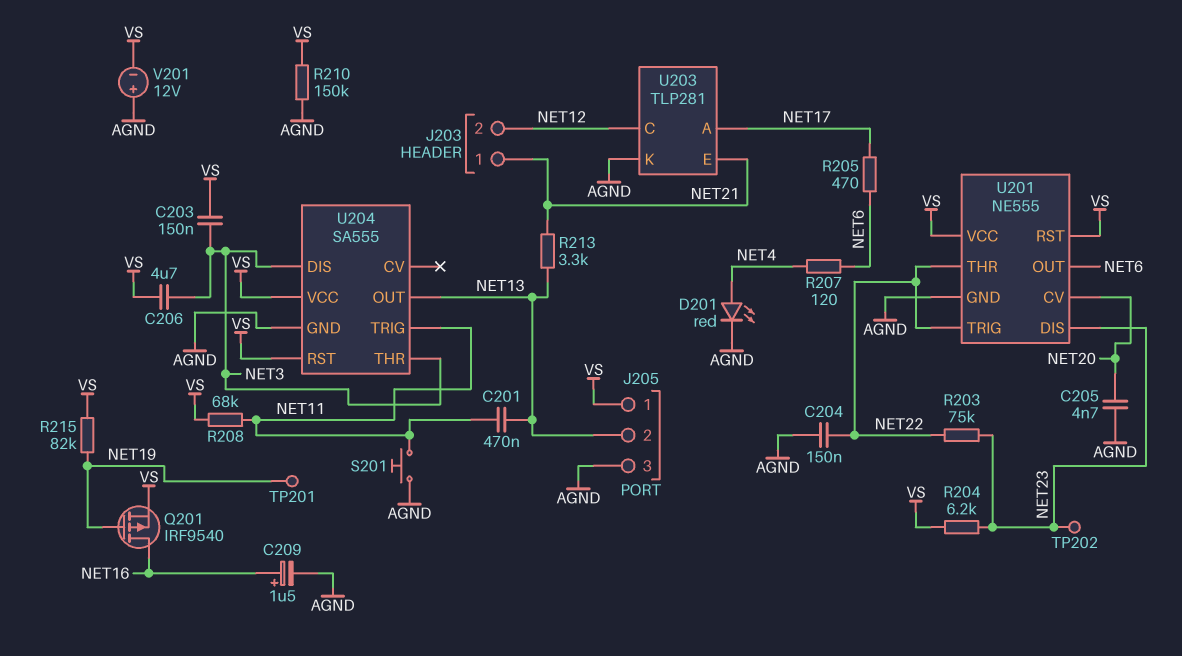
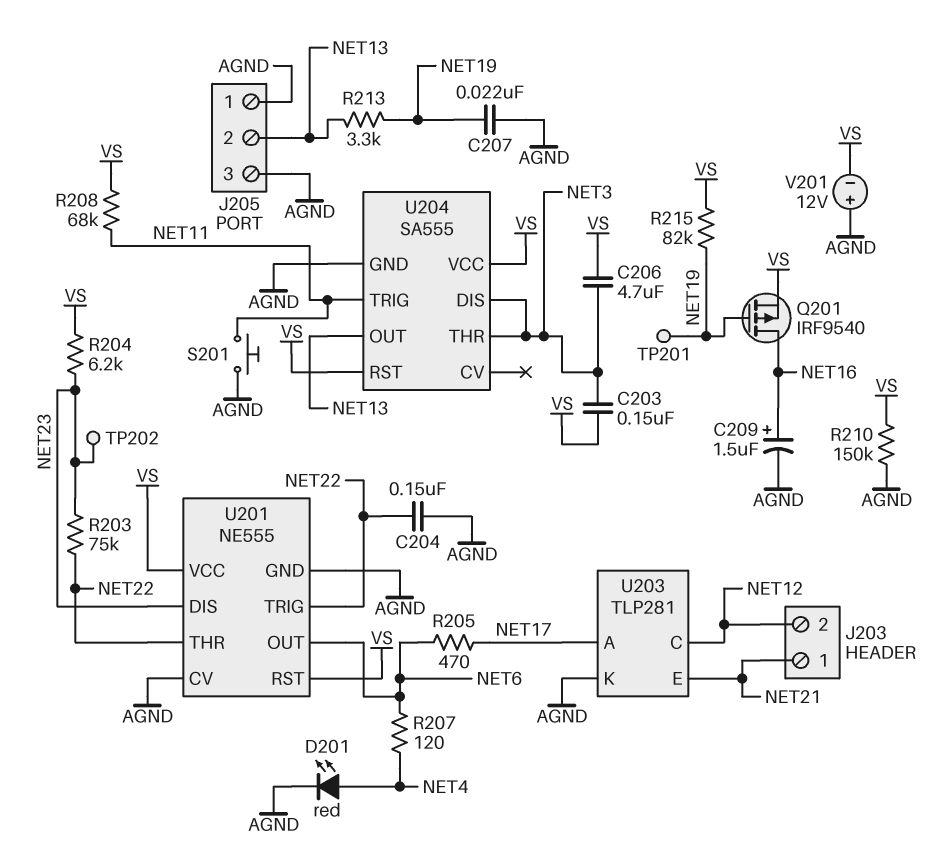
C201: 470nF (NET11, NET13) -> none
C205: 4.7nF (AGND, NET20) -> none
C207: none -> 22nF (AGND, NET19)
J205 pin 1: VS -> AGND
R213: 3.3k (NET13, NET21) -> 3.3k (NET13, NET19)
U201 pin CV: NET20 -> AGND

